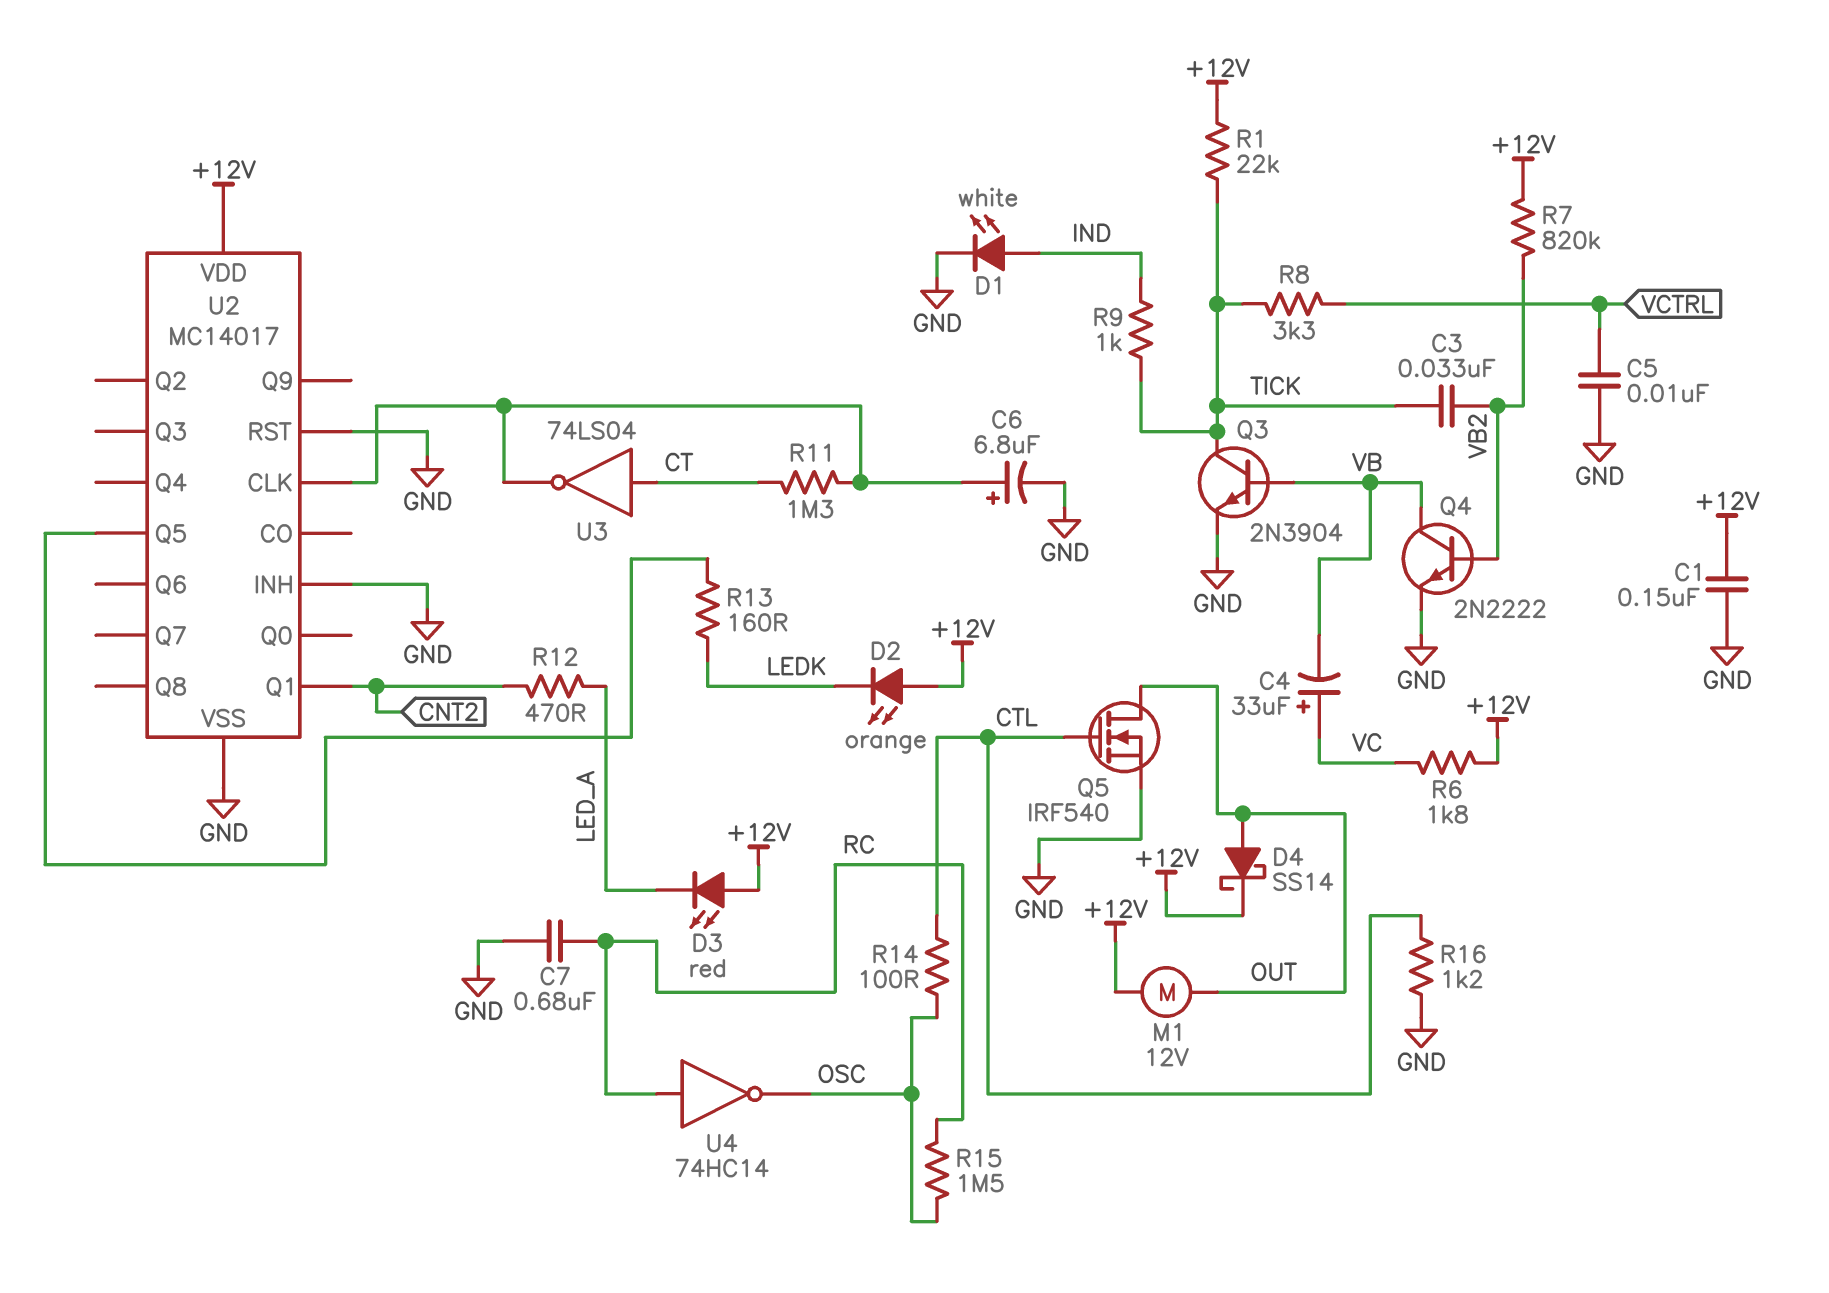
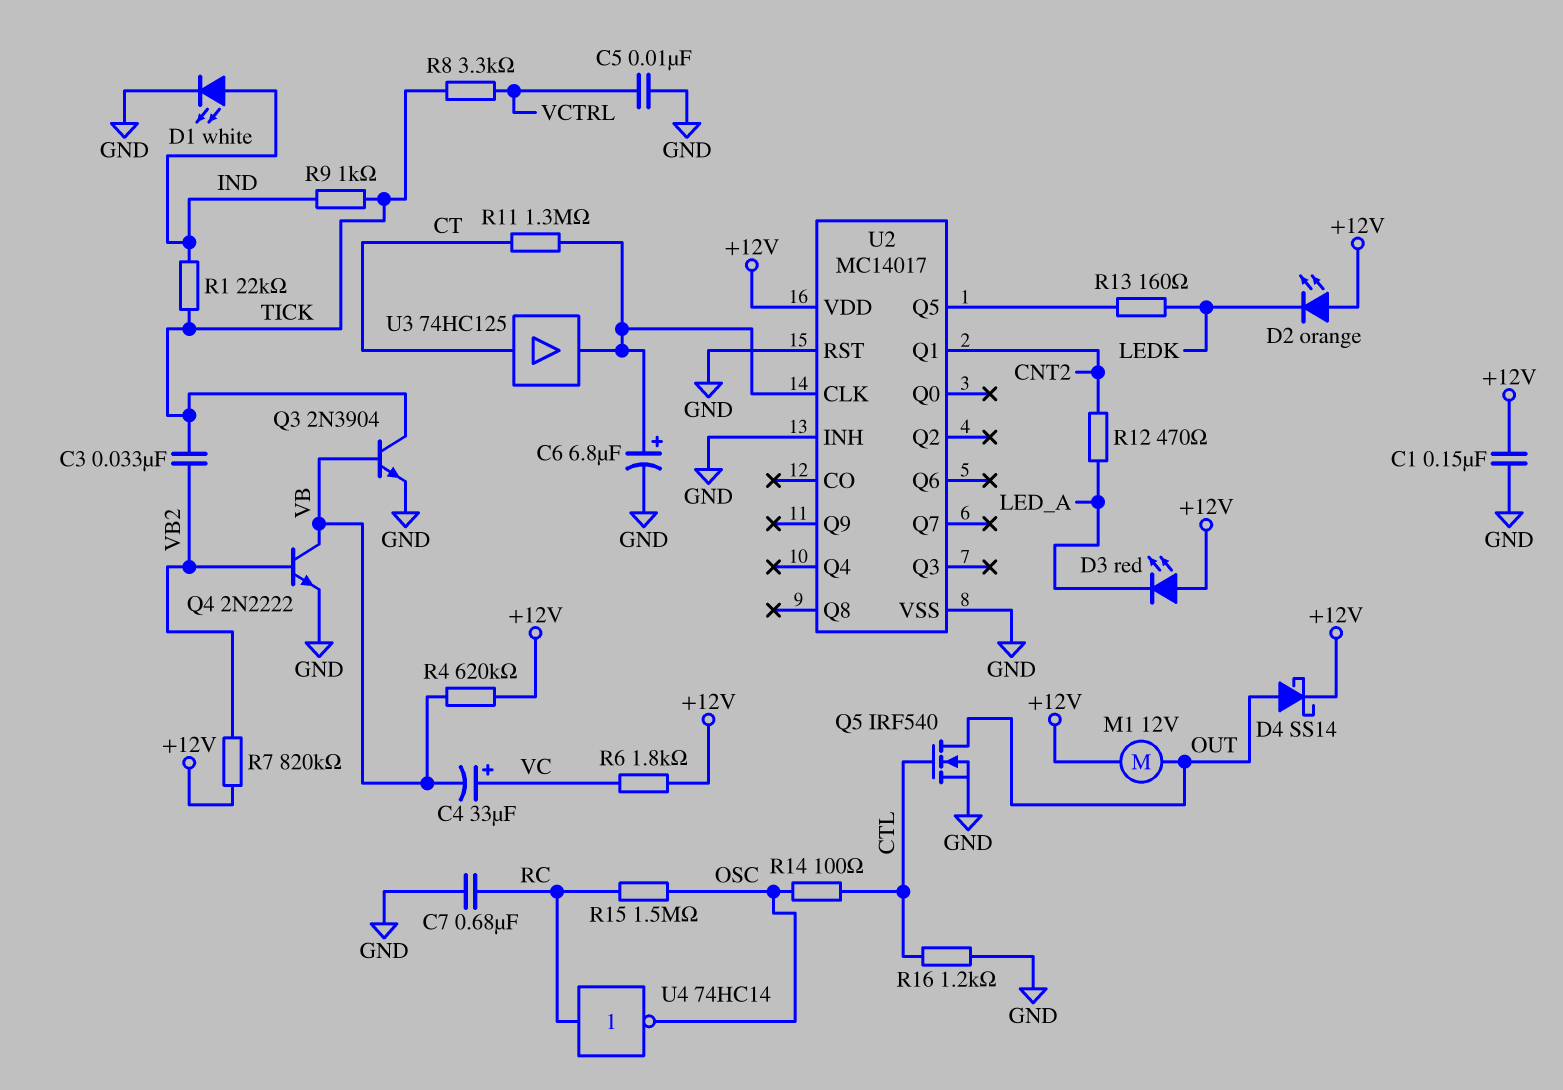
R1: 22k (+12V, TICK) -> 22k (IND, TICK)
R4: none -> 620k (+12V, VB)
U3: NOT 74LS04 (in CT, out U2/CLK) -> buffer 74HC125 (in CT, out U2/CLK)

